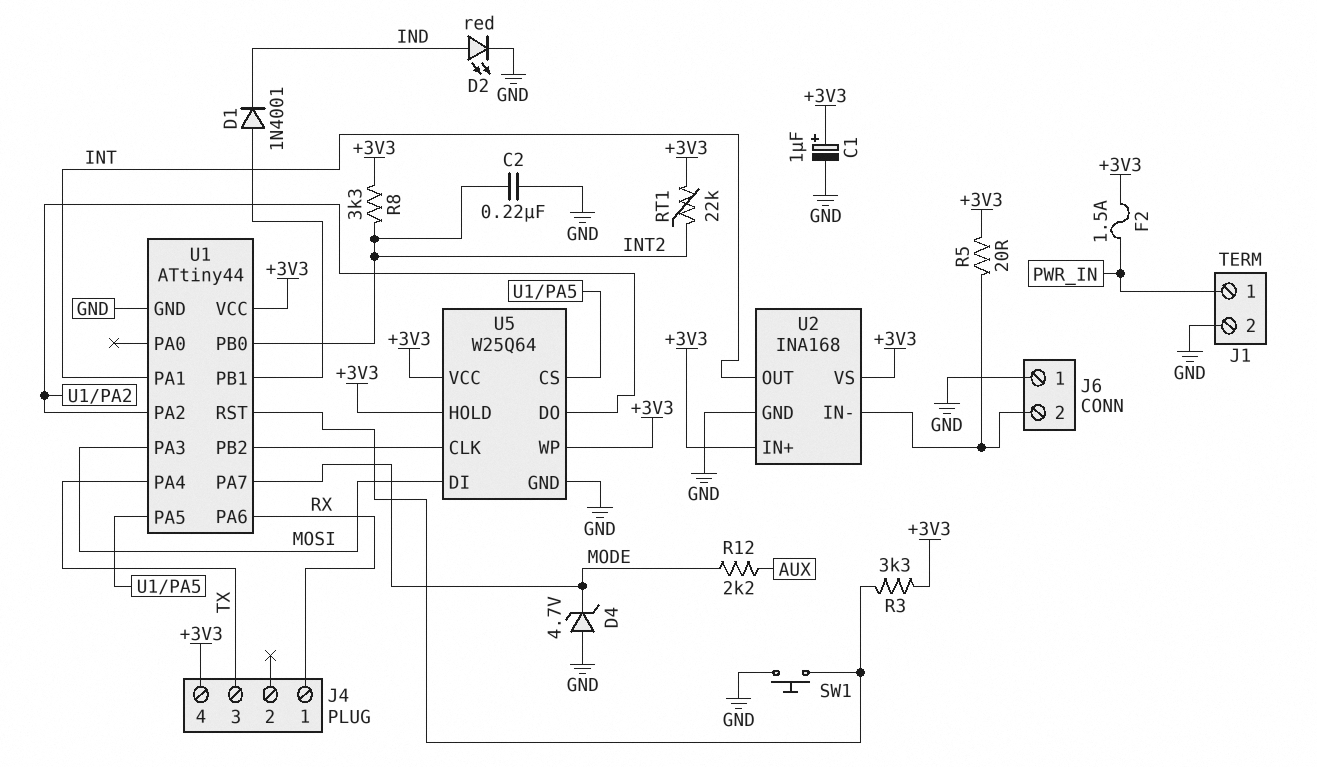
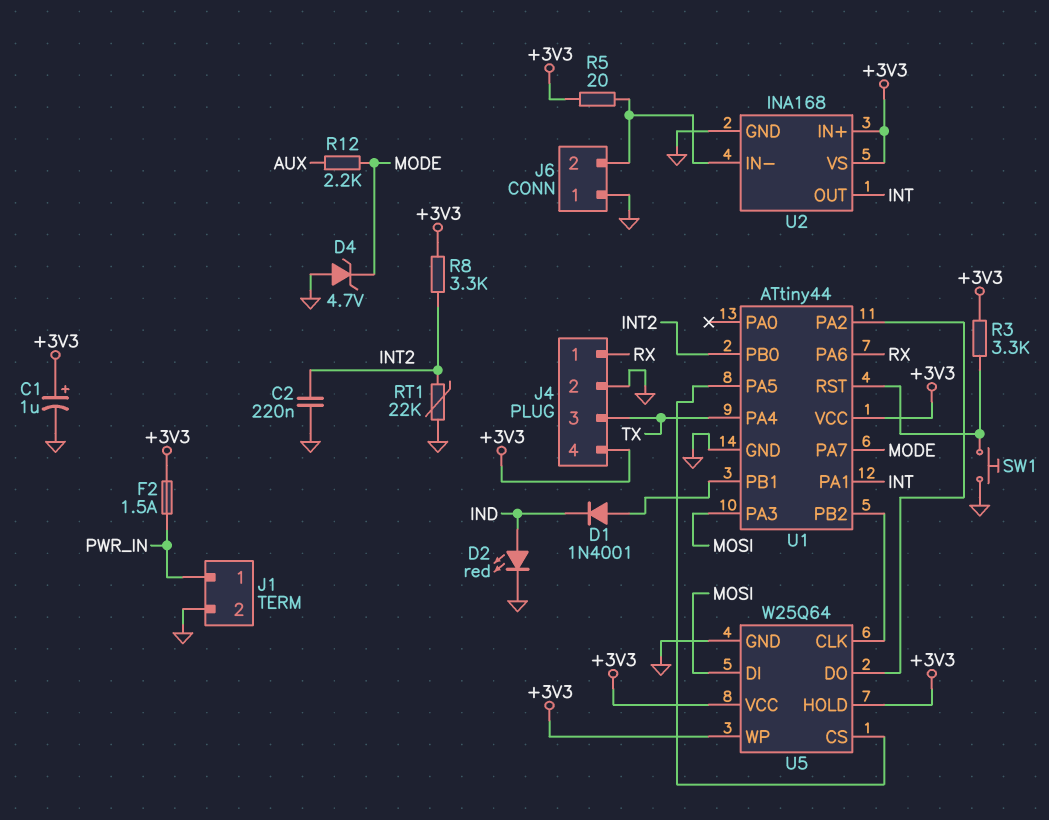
J4 pin 2: none -> GND
RT1: 22k (+3V3, INT2) -> 22k (GND, INT2)

